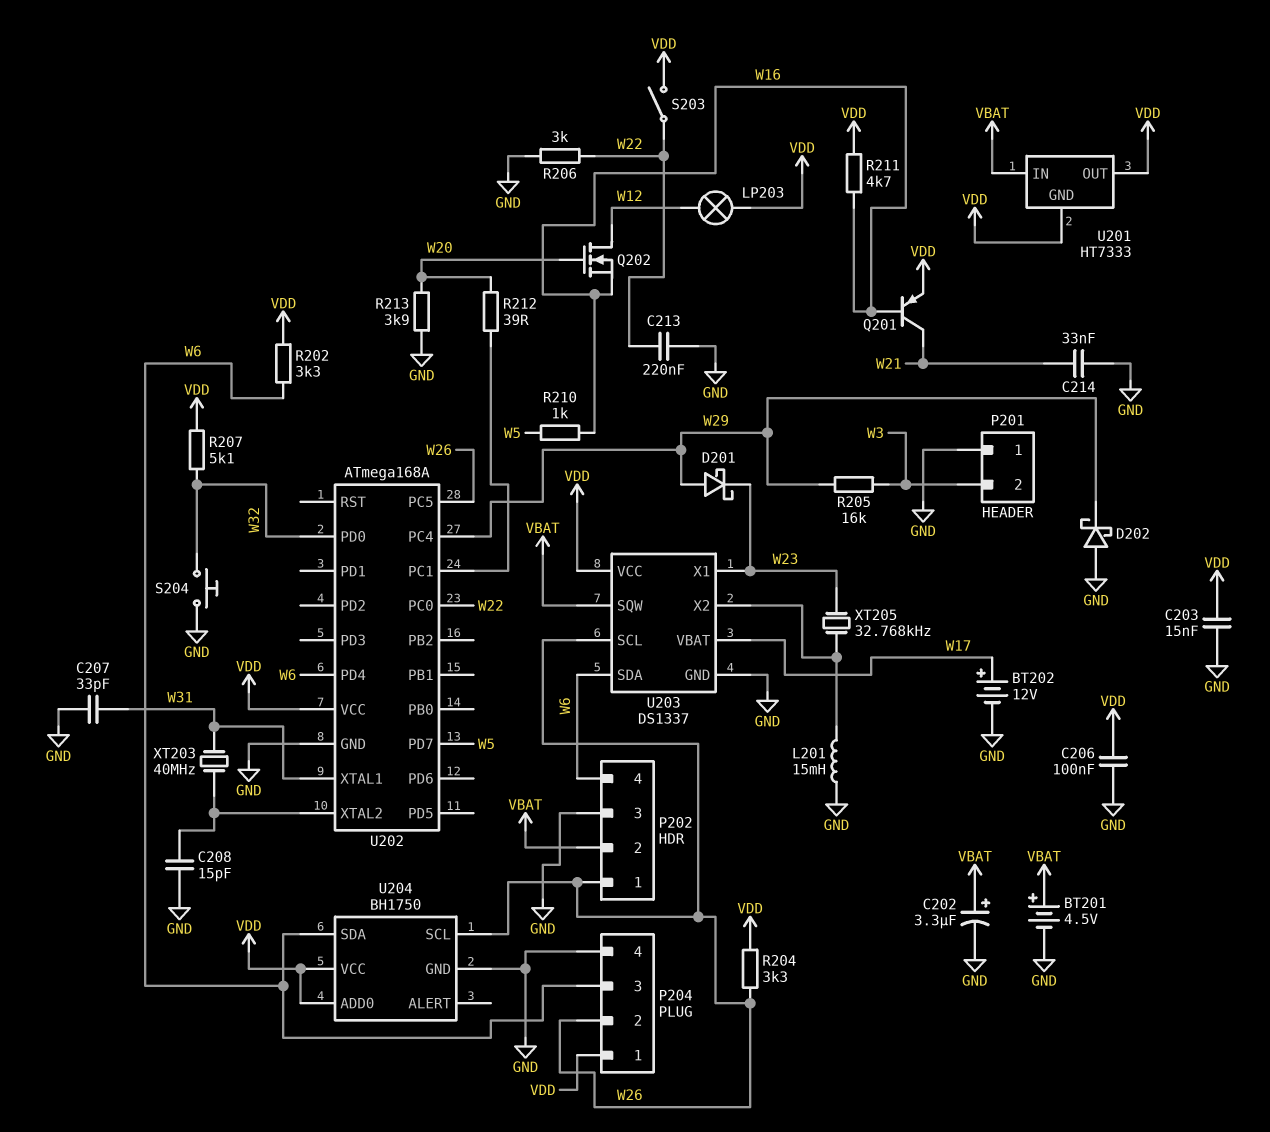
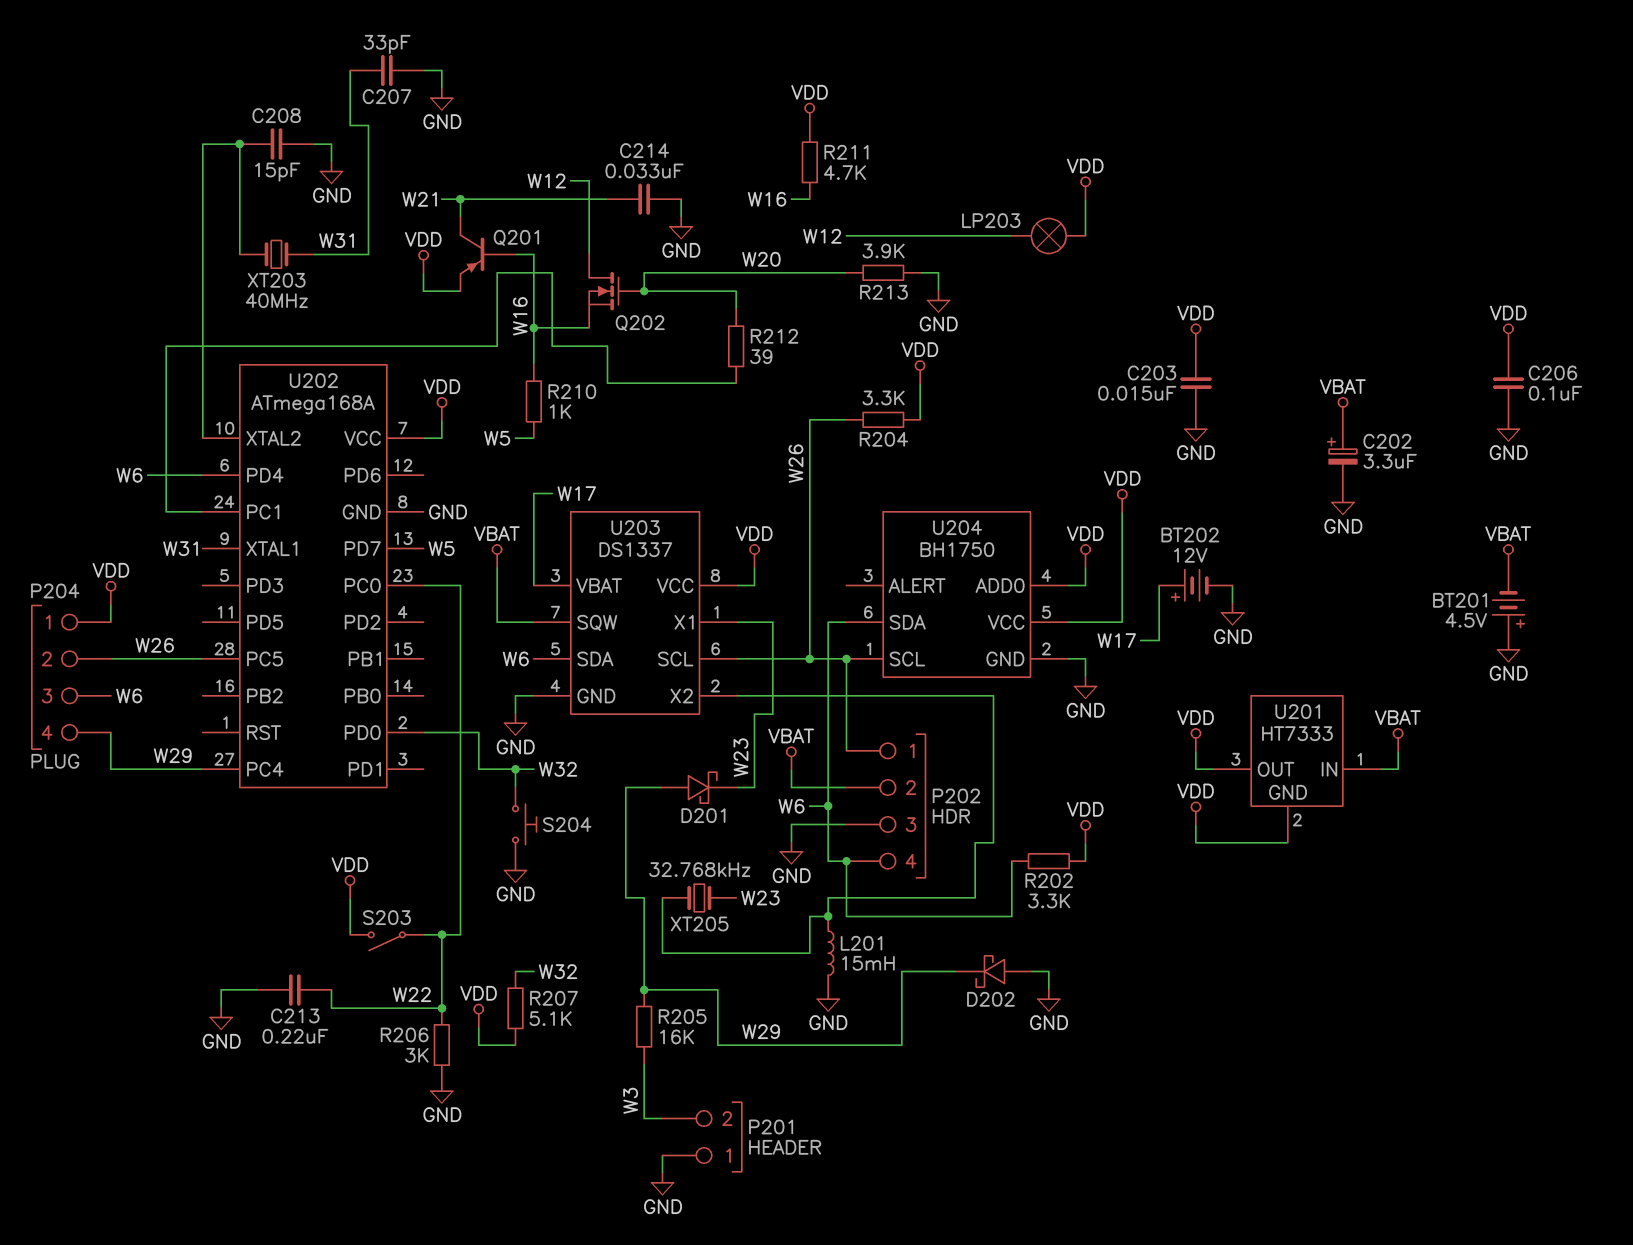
BT201: 4.5V (plus VBAT, minus GND) -> 4.5V (plus GND, minus VBAT)
P204 pin 4: GND -> W29

